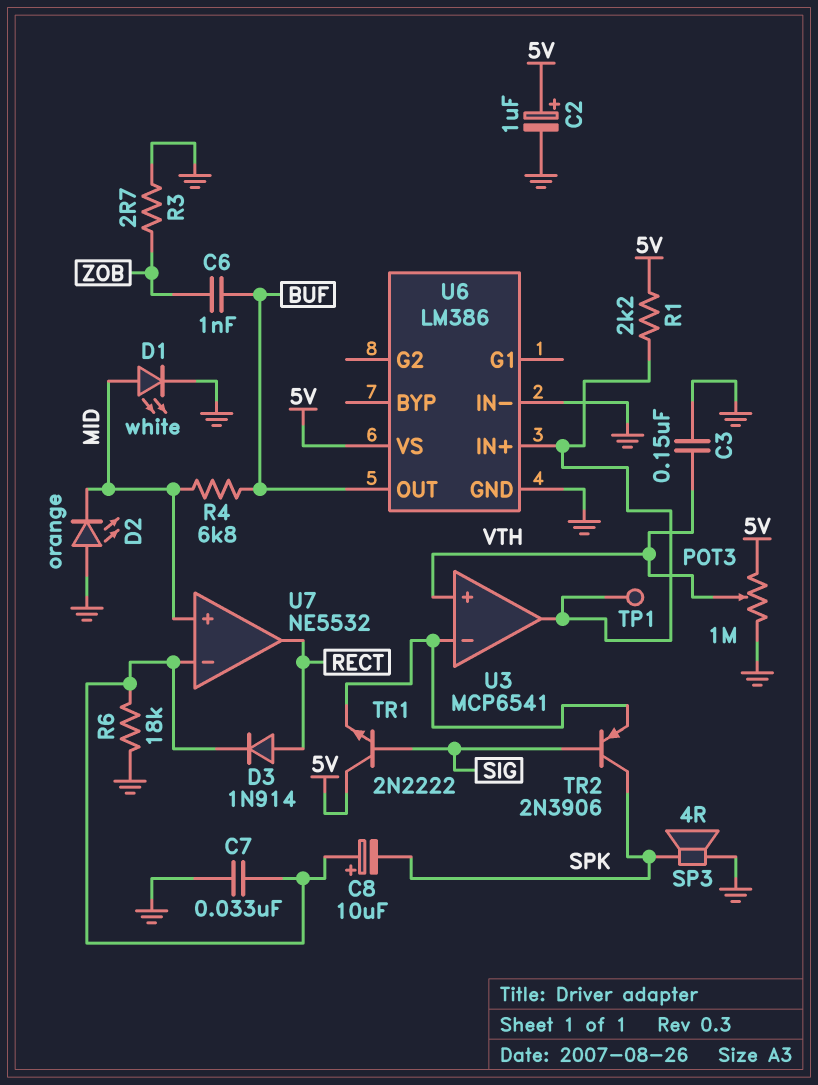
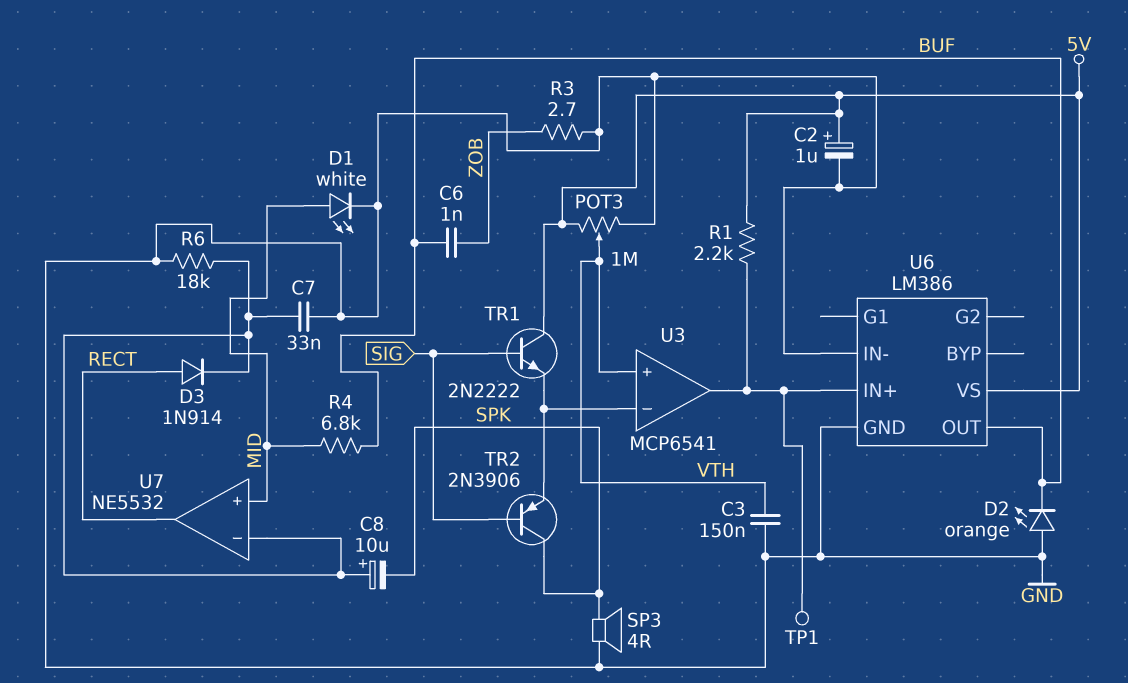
D2: LED orange (A GND, K MID) -> LED orange (A GND, K BUF)

